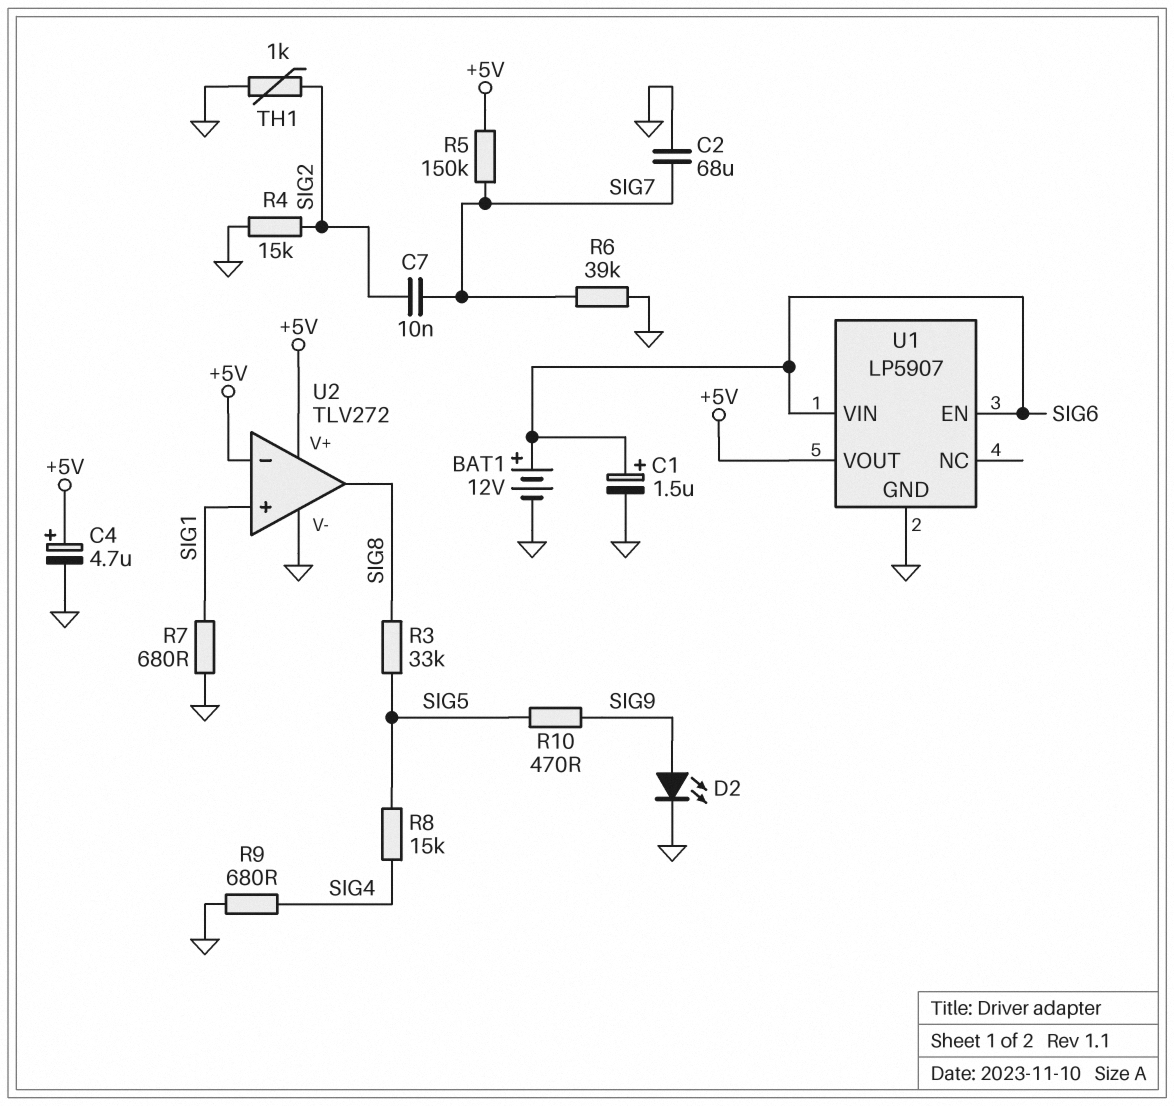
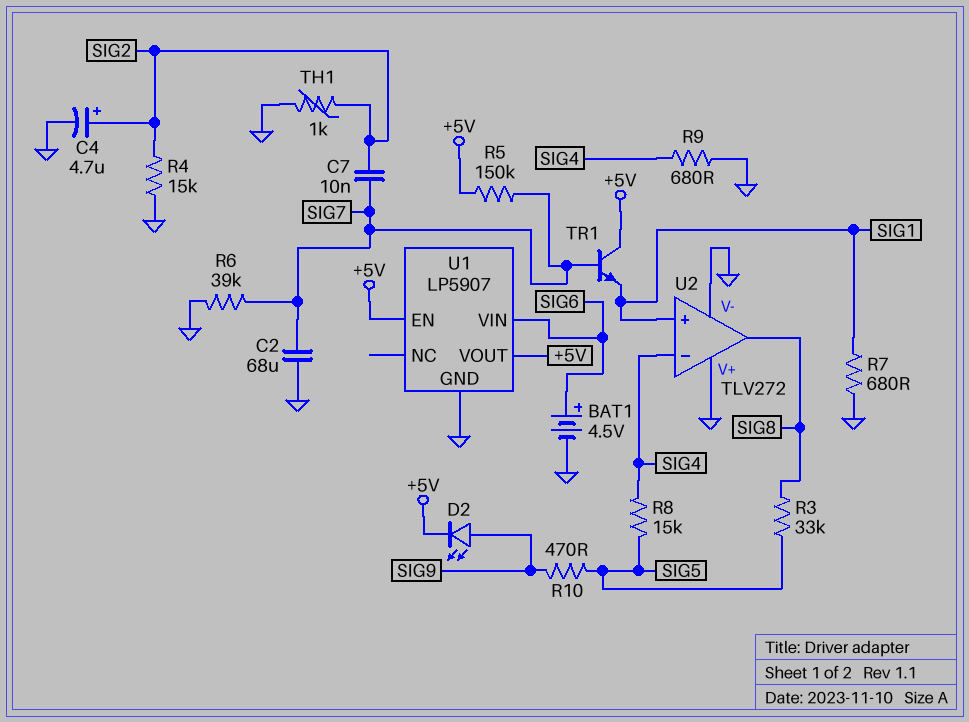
BAT1: 12V (plus SIG6, minus GND) -> 4.5V (plus SIG6, minus GND)
C1: 1.5uF (plus SIG6, minus GND) -> none
C4: 4.7uF (plus +5V, minus GND) -> 4.7uF (plus SIG2, minus GND)
D2: LED (A SIG9, K GND) -> LED (A SIG9, K +5V)
TR1: none -> NPN (B SIG7, C +5V, E SIG1)
U1 pin EN: SIG6 -> +5V
U2 pin V+: +5V -> GND
U2 pin in-: +5V -> SIG4

